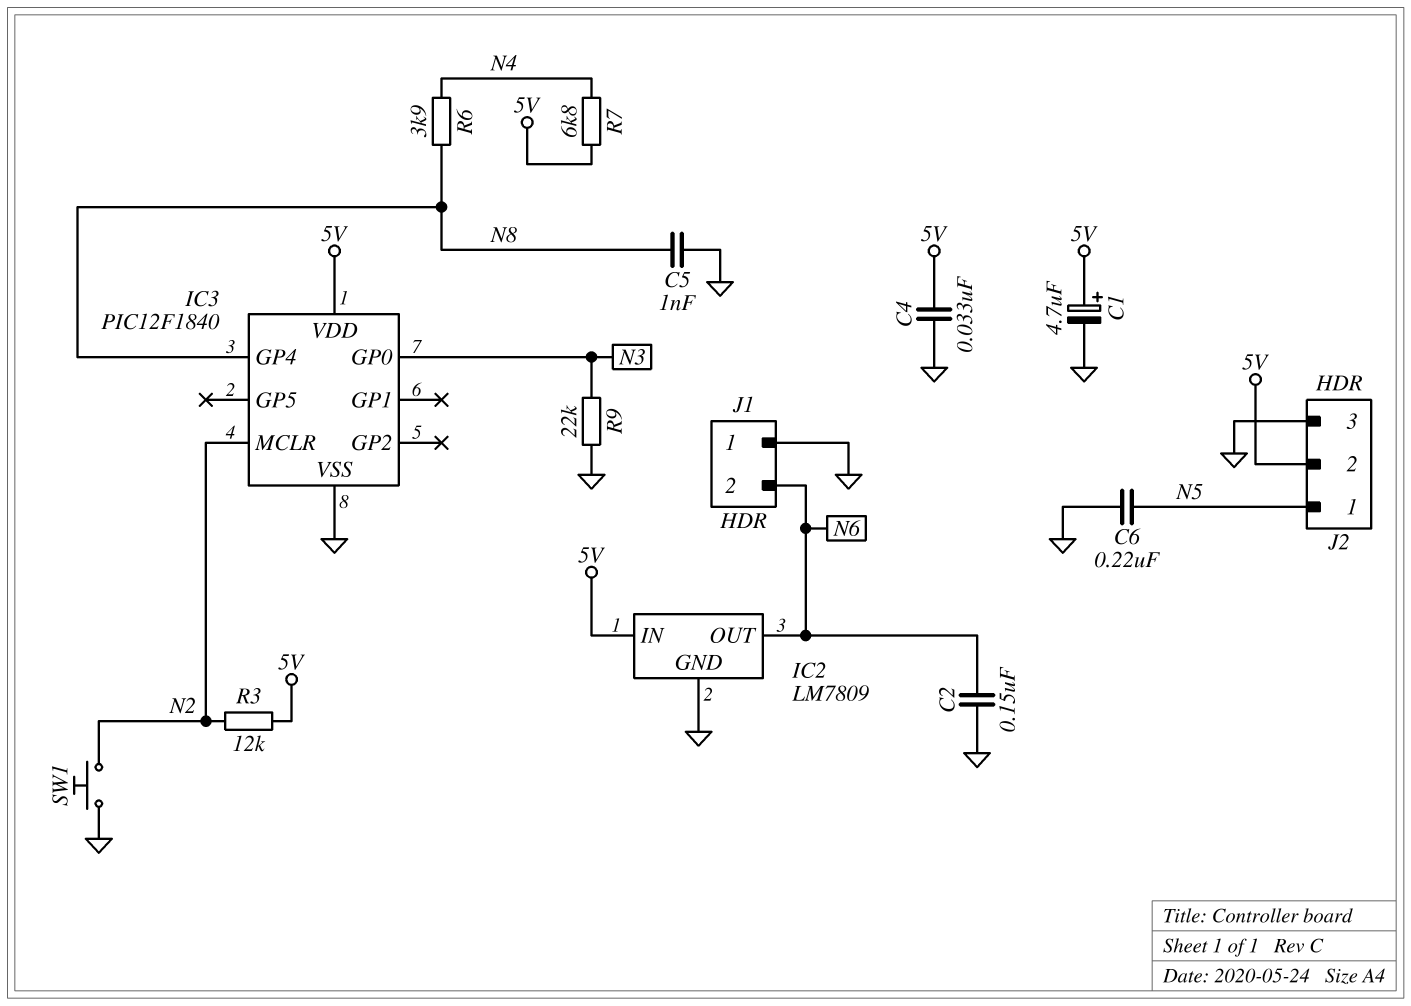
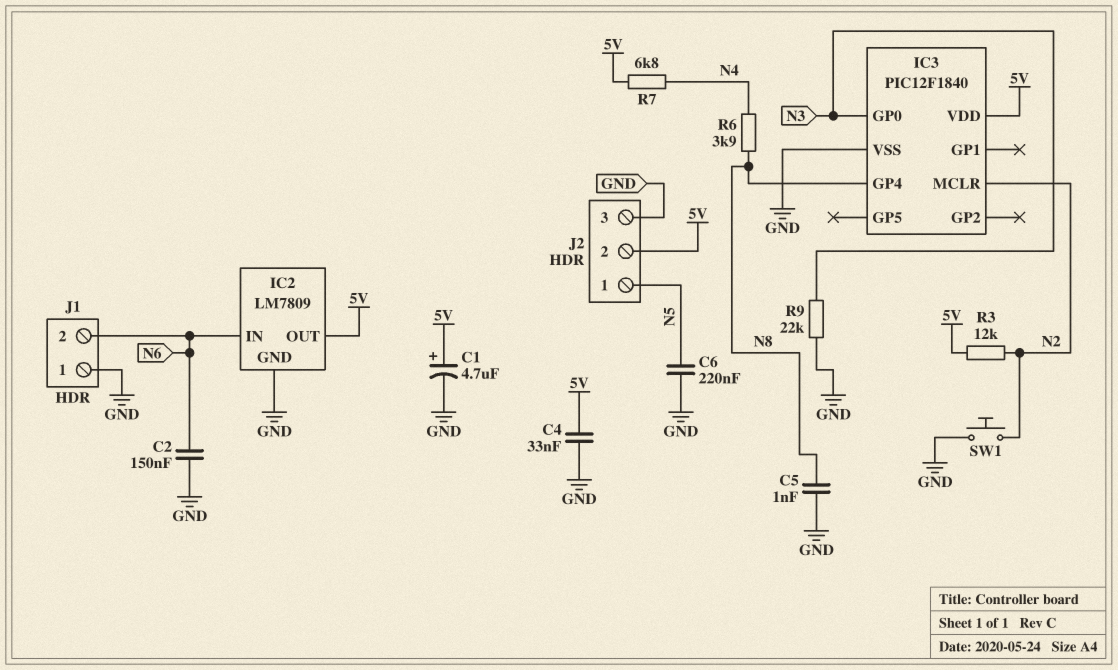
IC2 pin IN: 5V -> N6
IC2 pin OUT: N6 -> 5V

